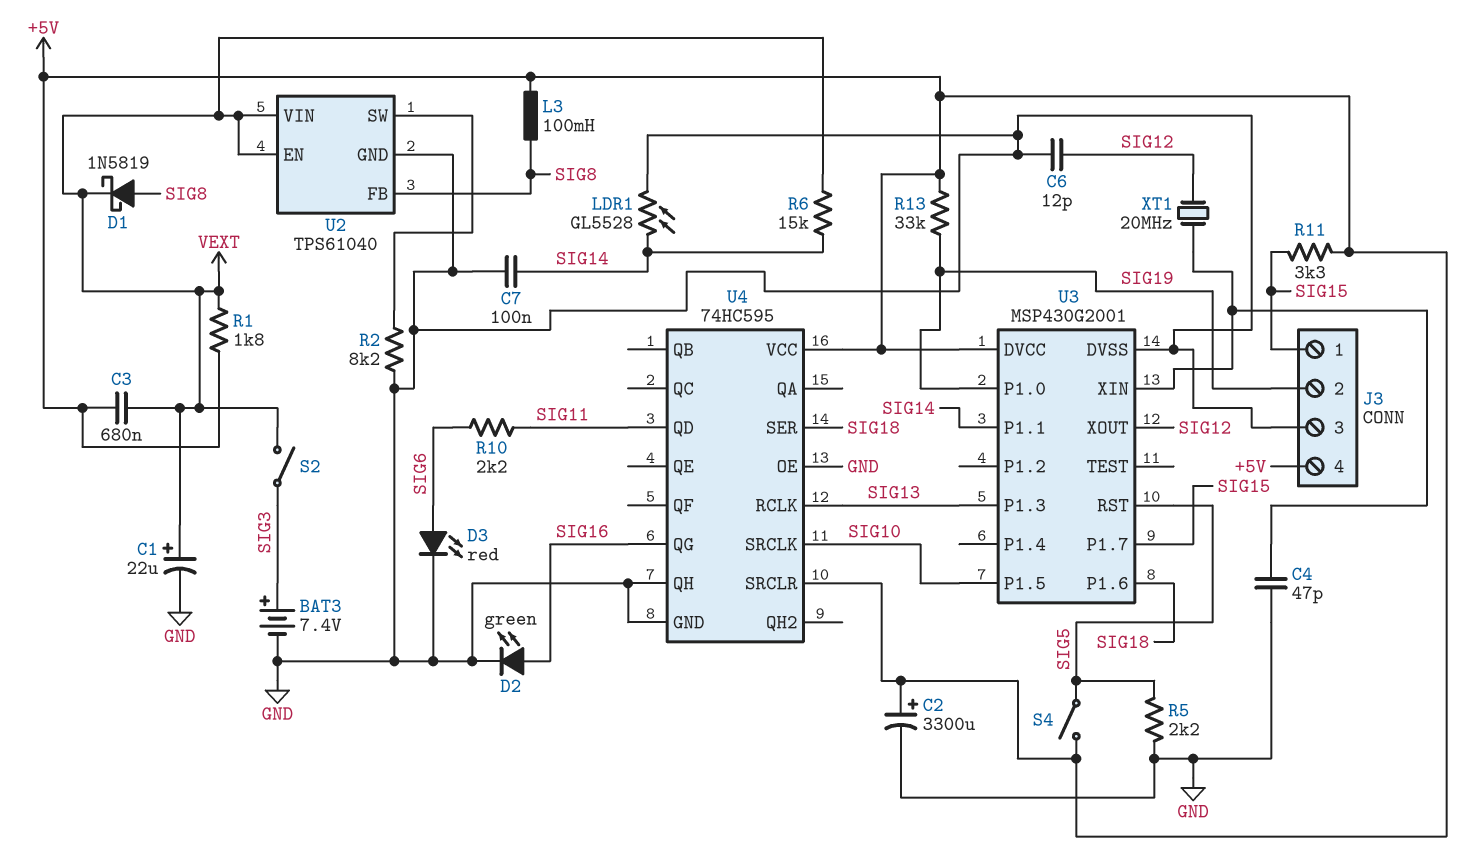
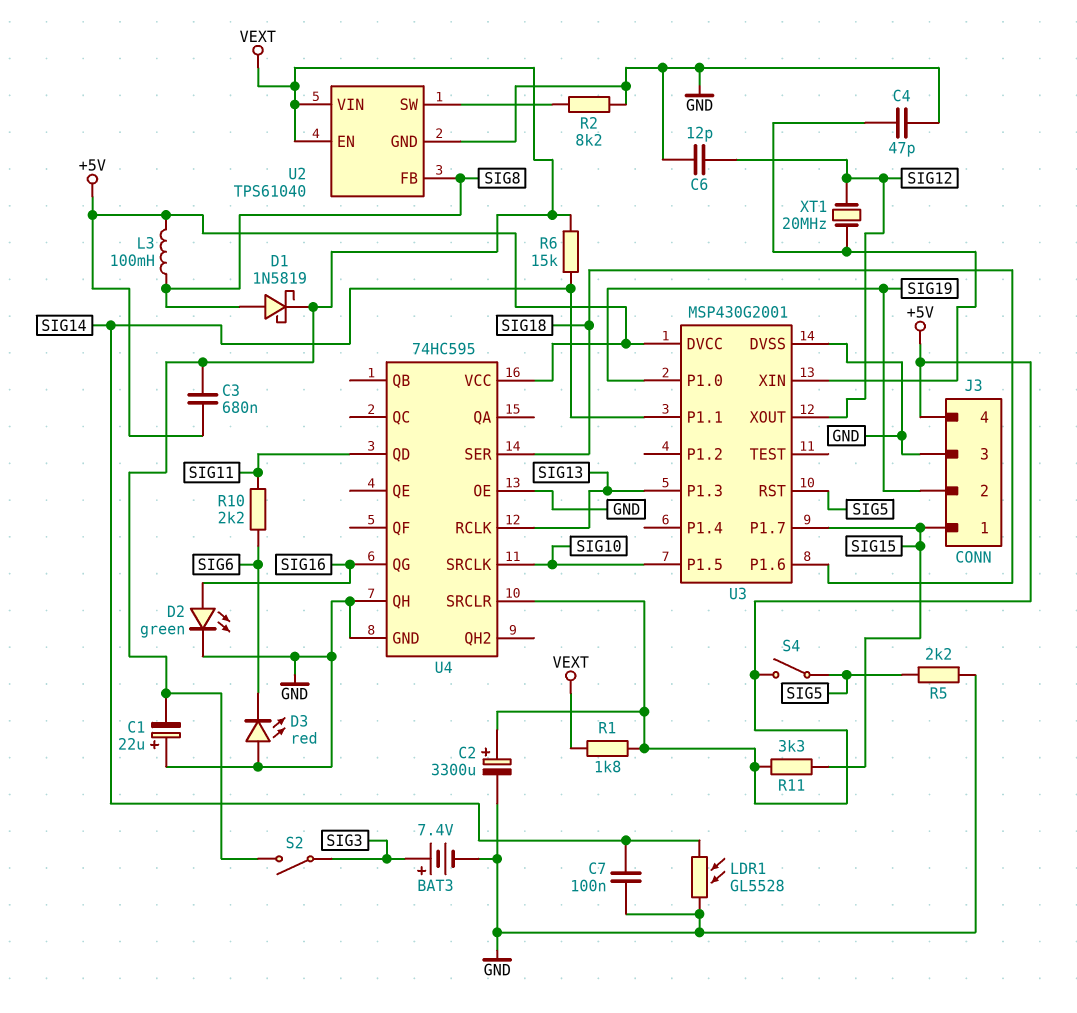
C1: 22uF (plus VEXT, minus GND) -> 22uF (plus GND, minus VEXT)
D3: LED red (A SIG6, K GND) -> LED red (A GND, K SIG6)
R13: 33k (+5V, SIG19) -> none

